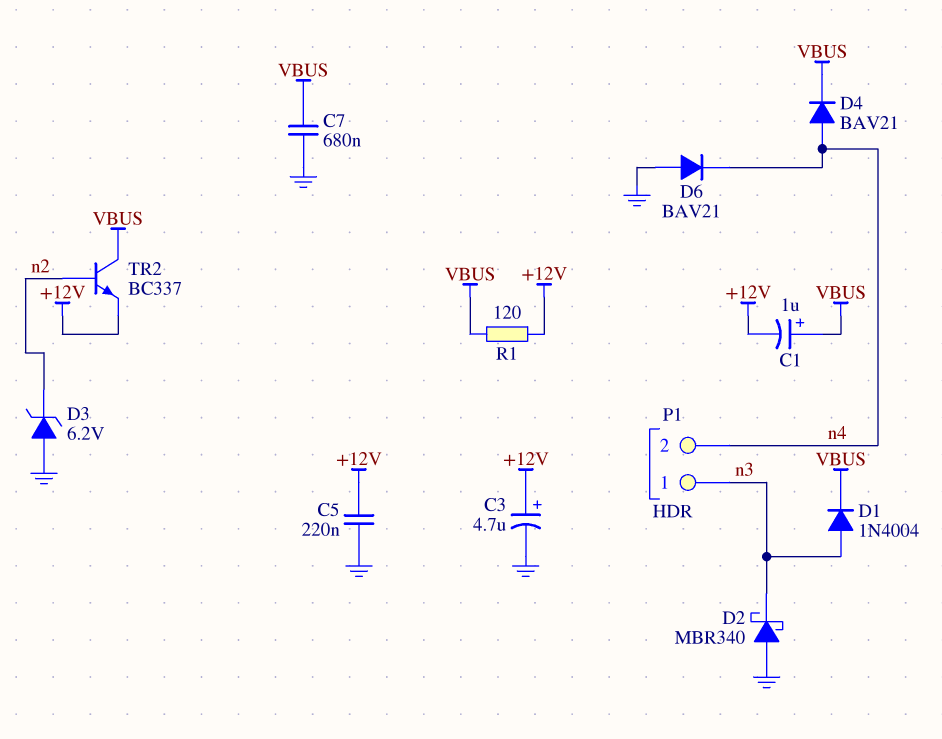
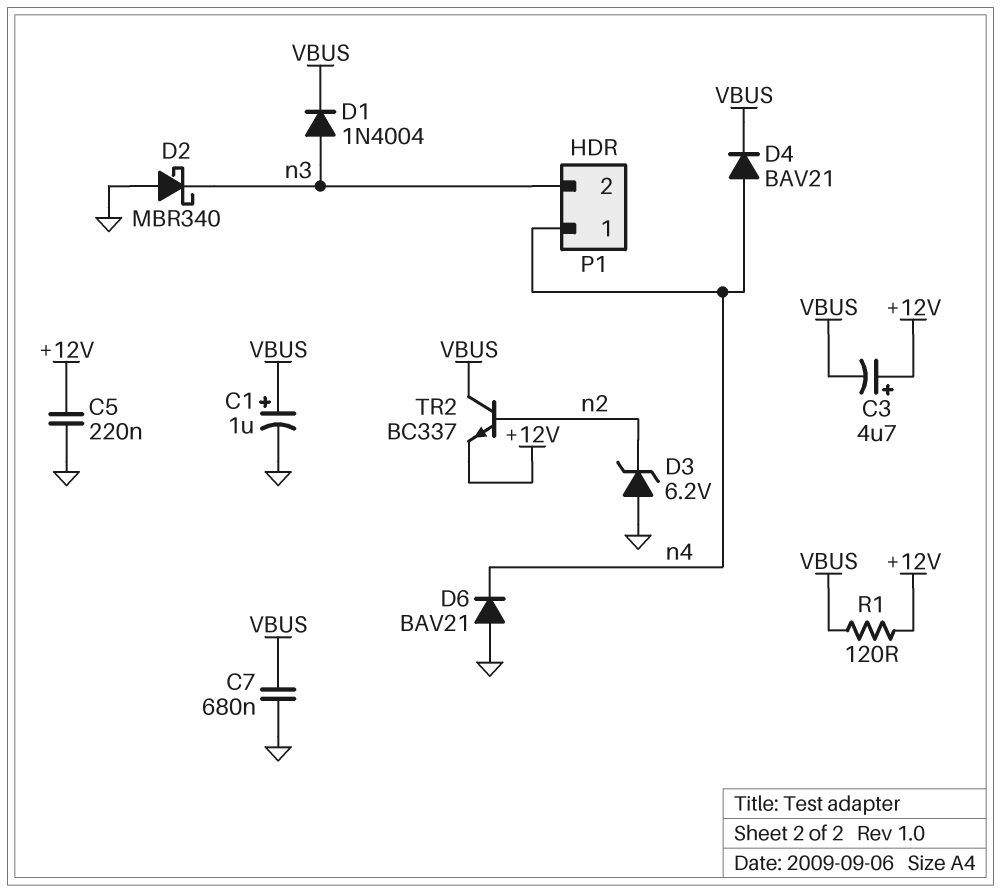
C1: 1uF (plus VBUS, minus +12V) -> 1uF (plus VBUS, minus GND)
C3: 4.7uF (plus +12V, minus GND) -> 4.7uF (plus +12V, minus VBUS)
P1 pin 1: n3 -> n4
P1 pin 2: n4 -> n3

